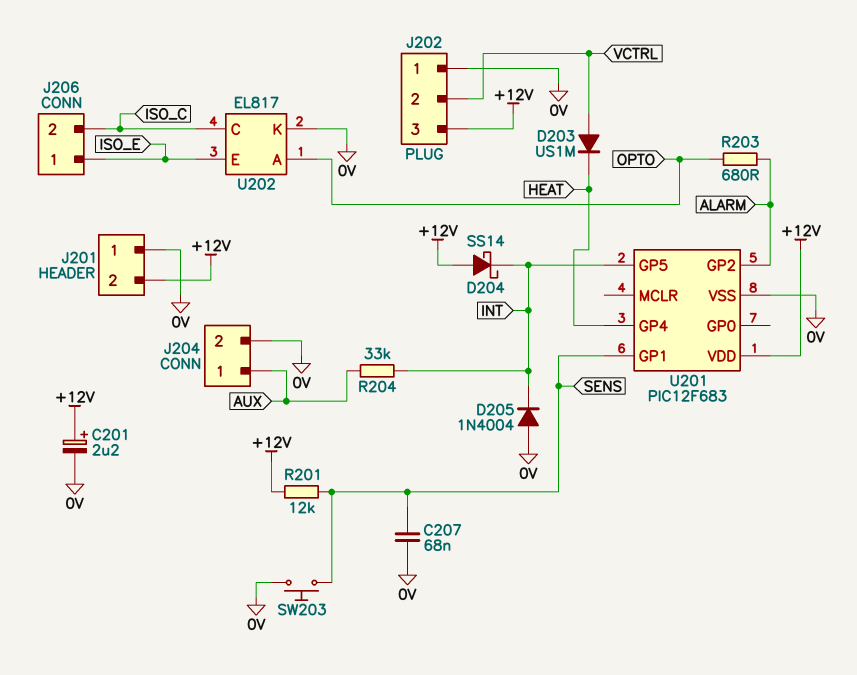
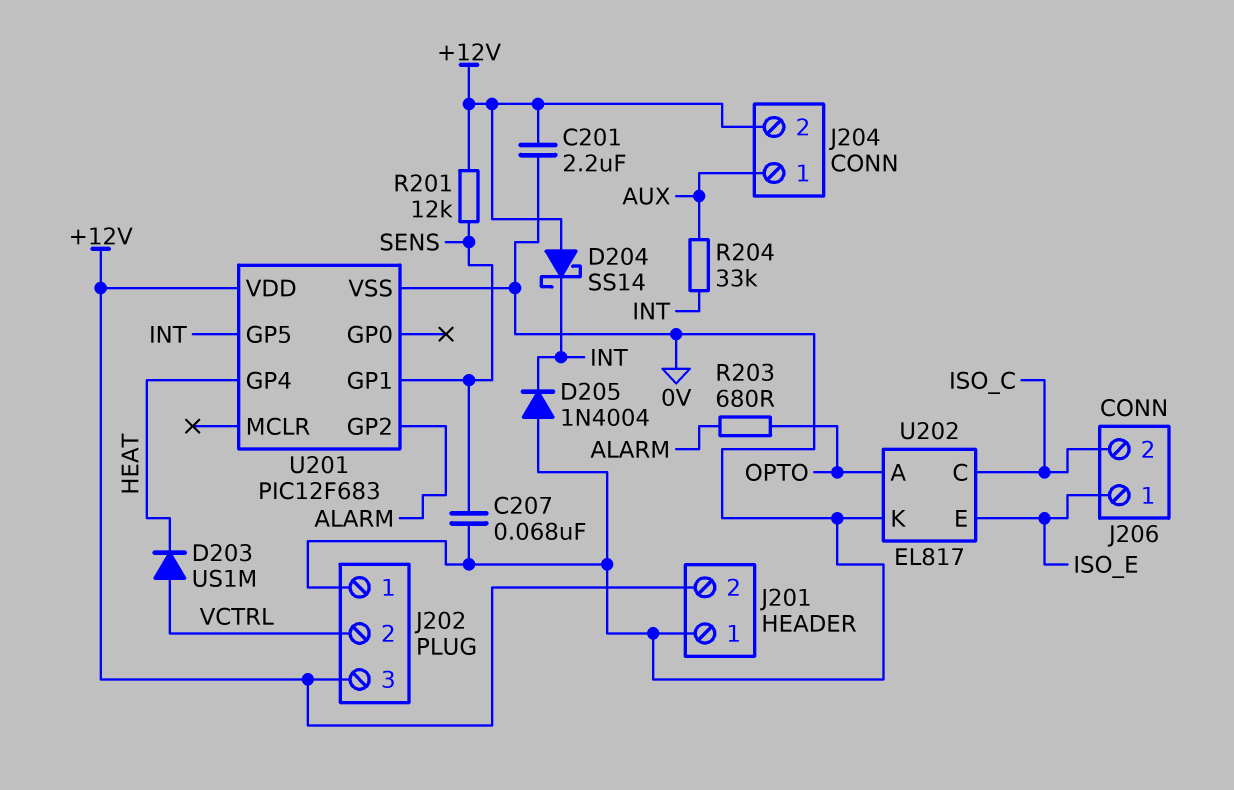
C201: 2.2uF (plus +12V, minus 0V) -> 2.2uF (+12V, 0V)
J204 pin 2: 0V -> +12V
SW203: button (0V, SENS) -> none

